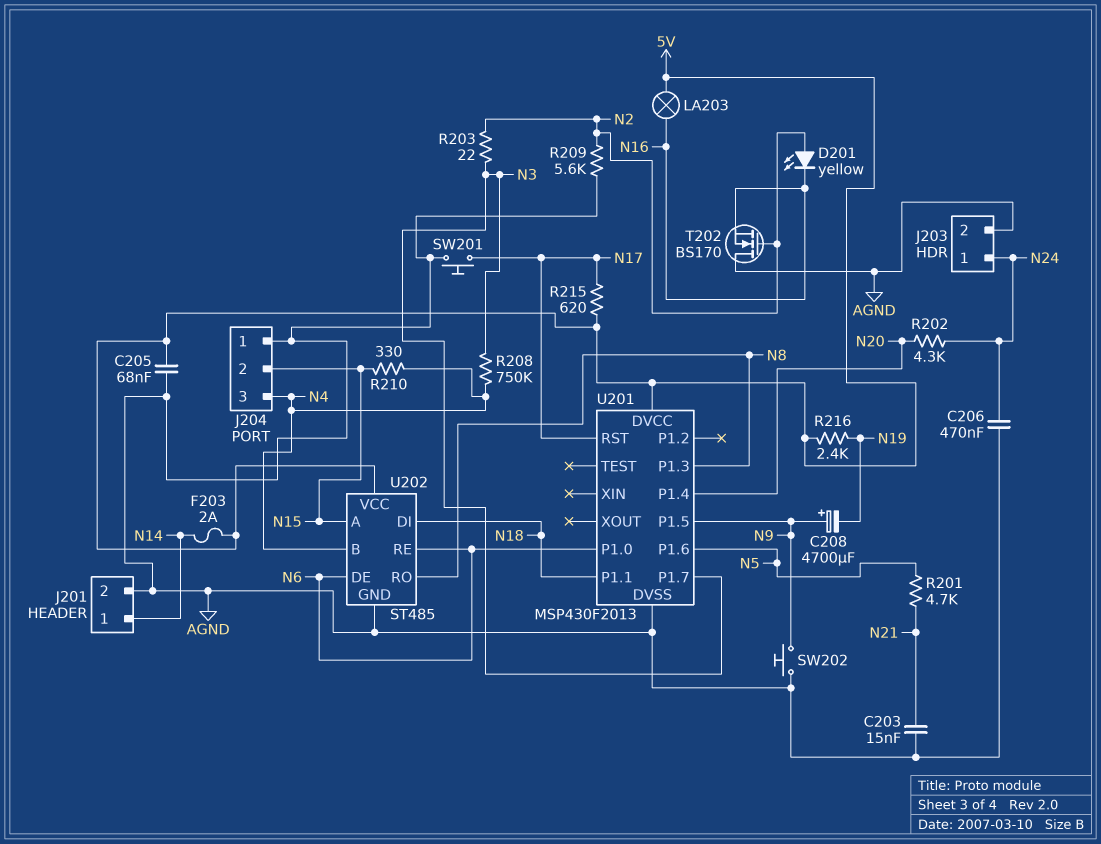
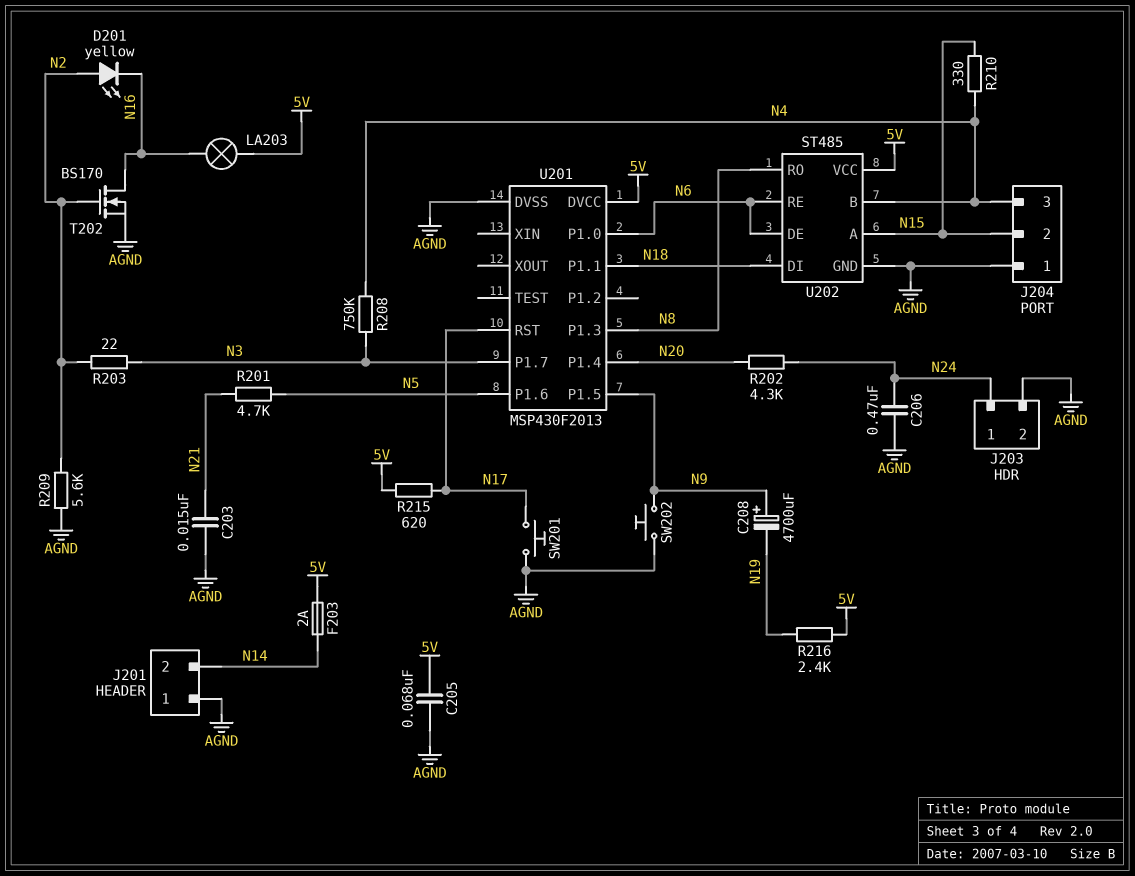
J201 pin 1: N14 -> AGND
J201 pin 2: AGND -> N14
T202: NMOS BS170 (G N2, D AGND, S N16) -> NMOS BS170 (G N2, D N16, S AGND)

